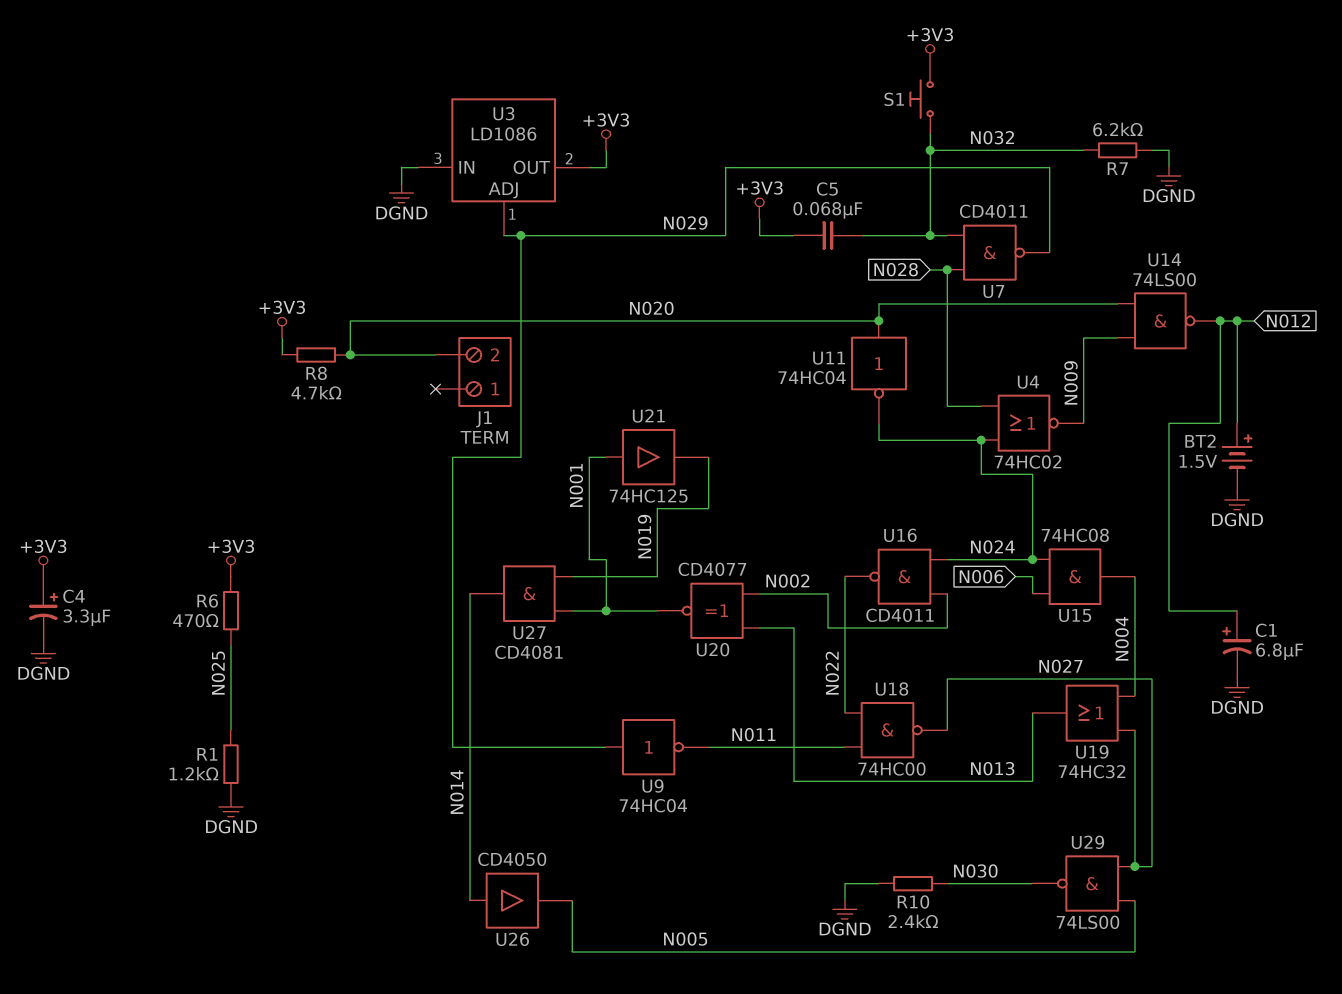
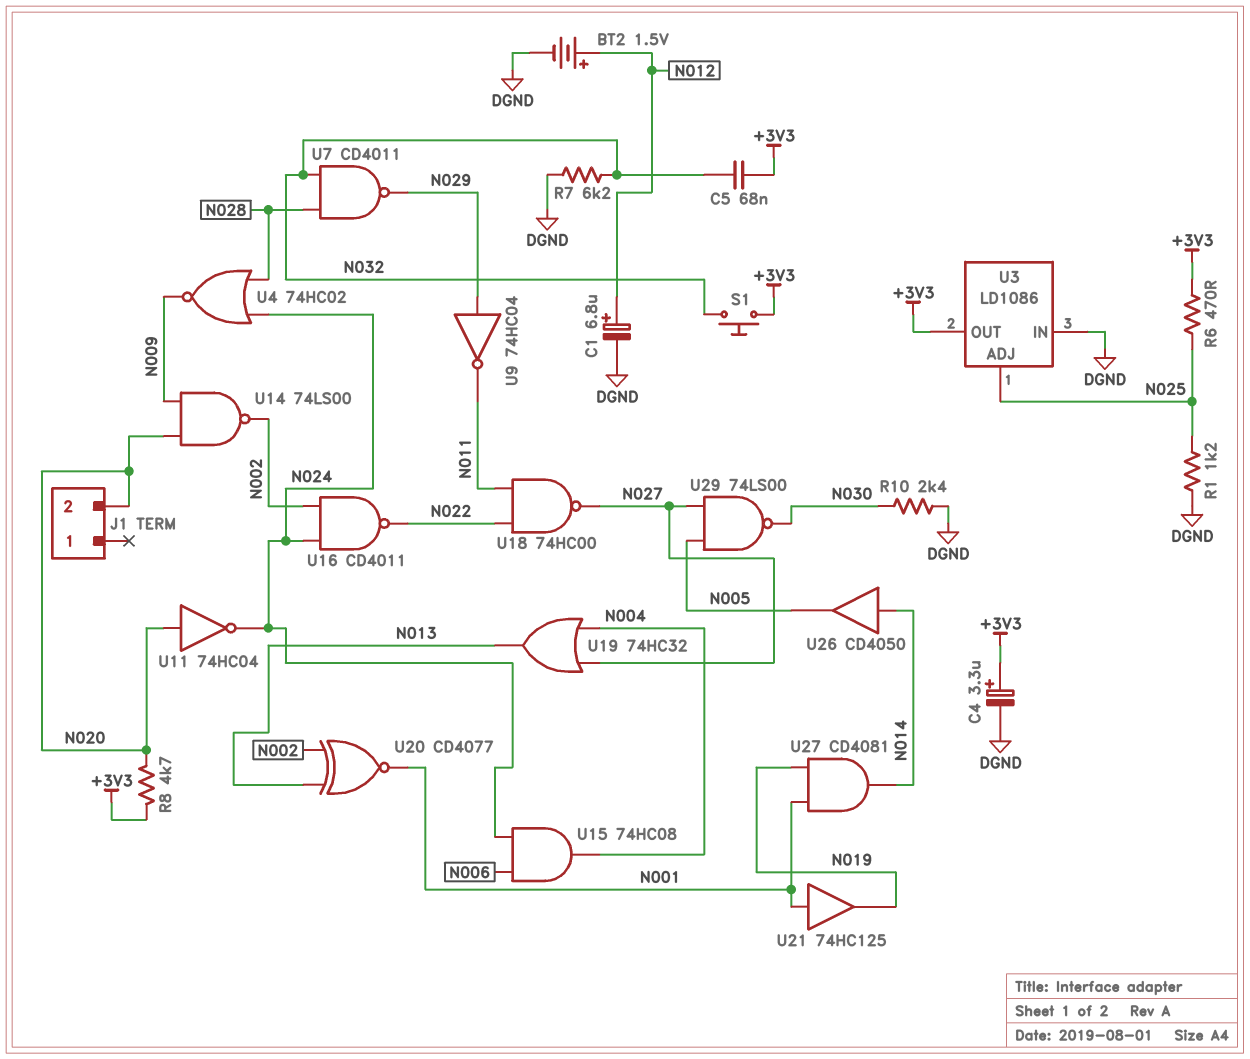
U3 pin ADJ: N029 -> N025
U14: NAND 74LS00 (in N009, in N020, out N012) -> NAND 74LS00 (in N009, in N020, out N002)

